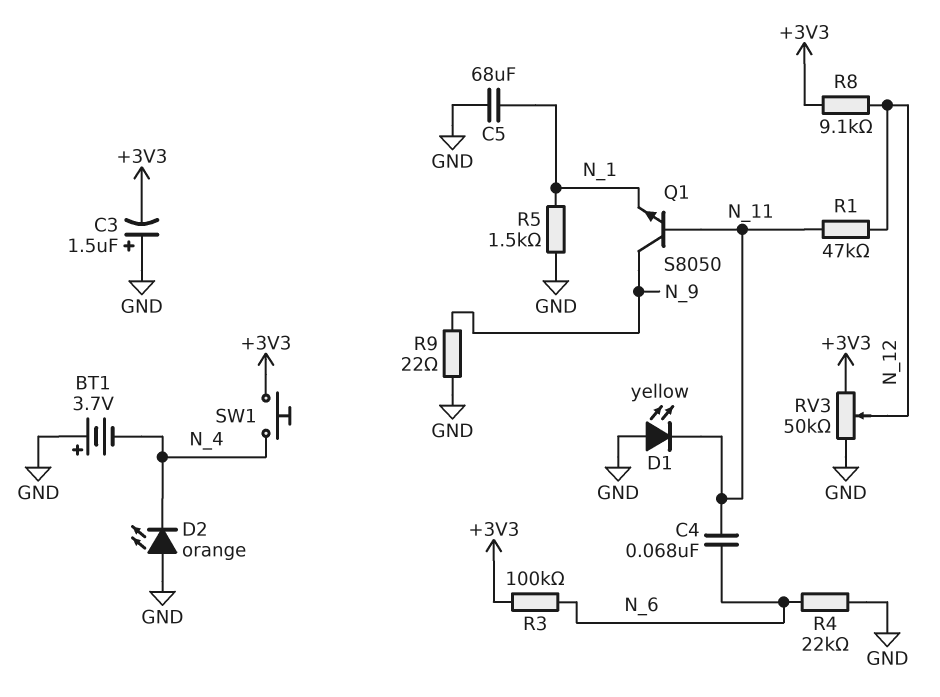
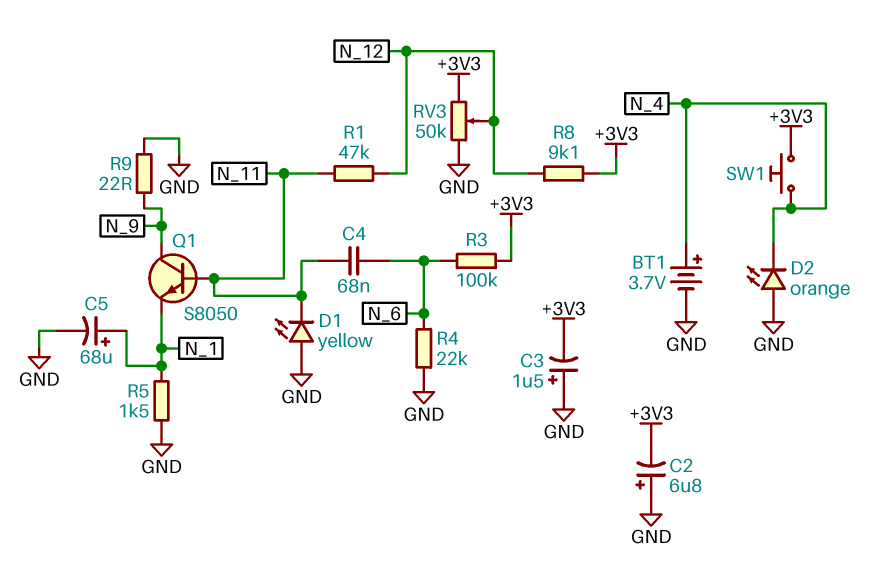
BT1: 3.7V (plus GND, minus N_4) -> 3.7V (plus N_4, minus GND)
C2: none -> 6.8uF (plus GND, minus +3V3)
C5: 68uF (GND, N_1) -> 68uF (plus N_1, minus GND)

